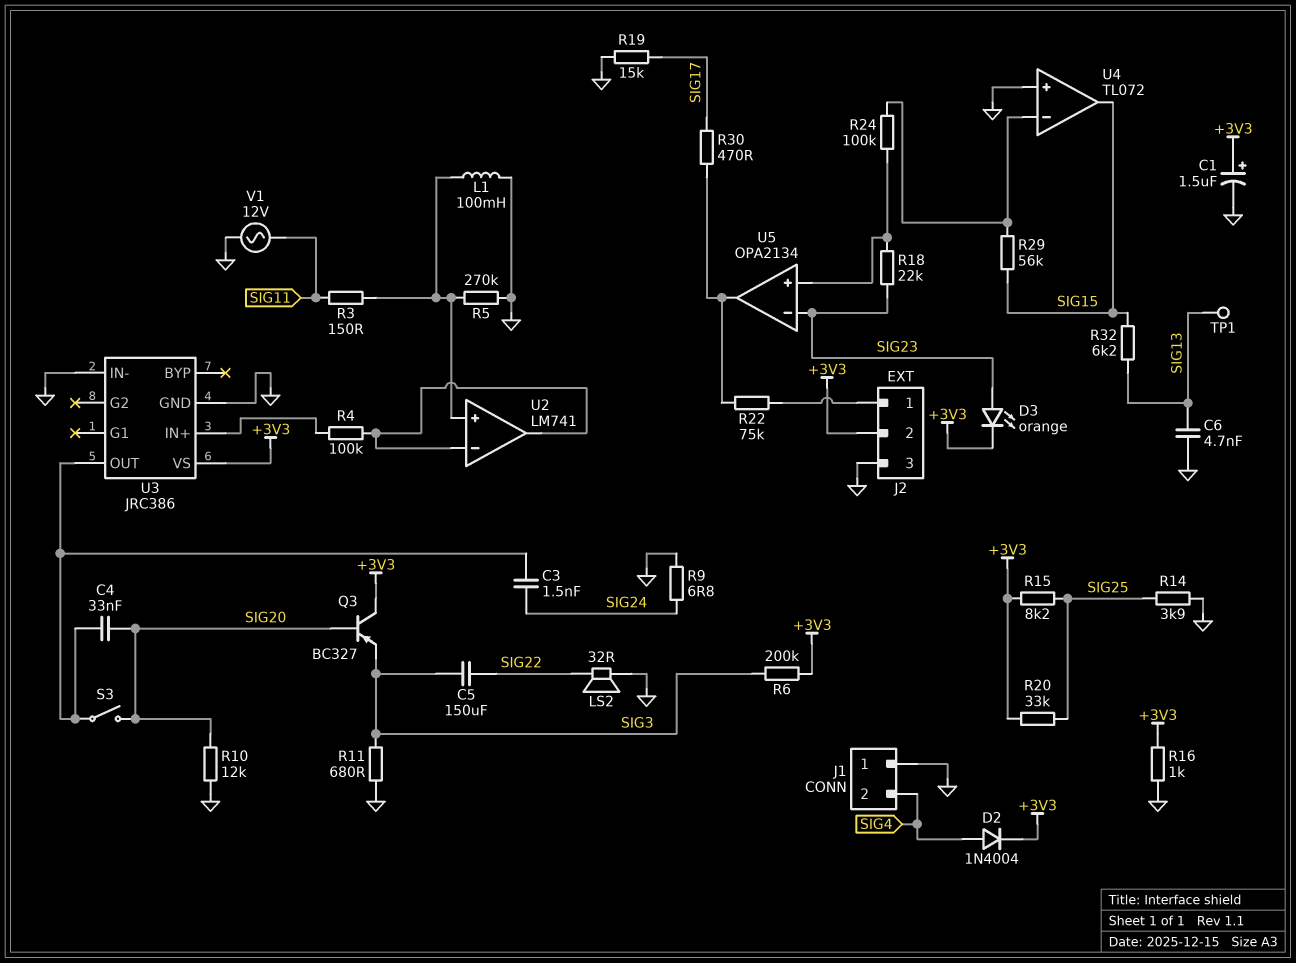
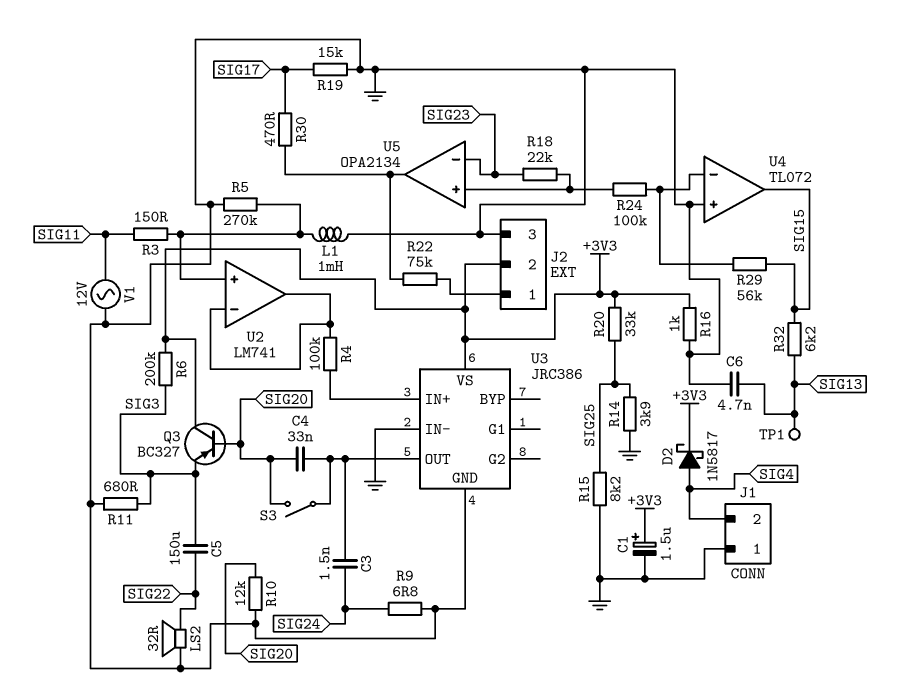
D2: diode 1N4004 (A SIG4, K +3V3) -> schottky 1N5817 (A SIG4, K +3V3)
D3: LED orange (A SIG23, K +3V3) -> none
L1: 100mH (GND, U2/in+) -> 1mH (GND, U2/in+)
R15: 8.2k (+3V3, SIG25) -> 8.2k (GND, SIG25)

